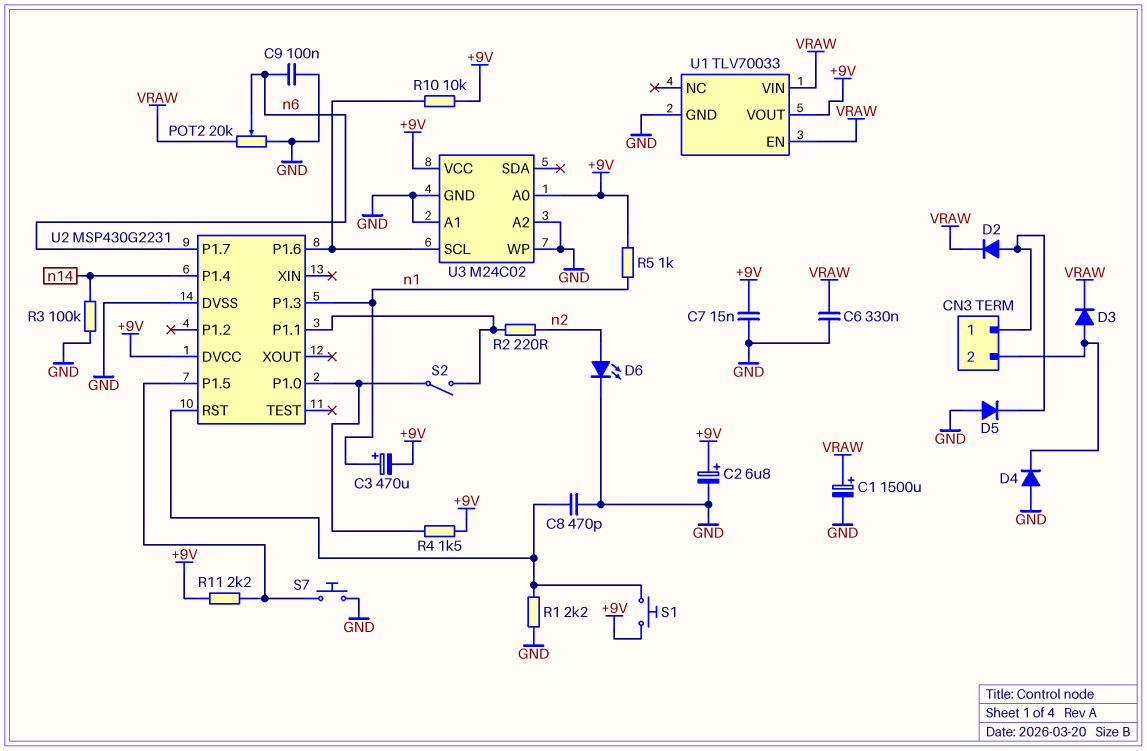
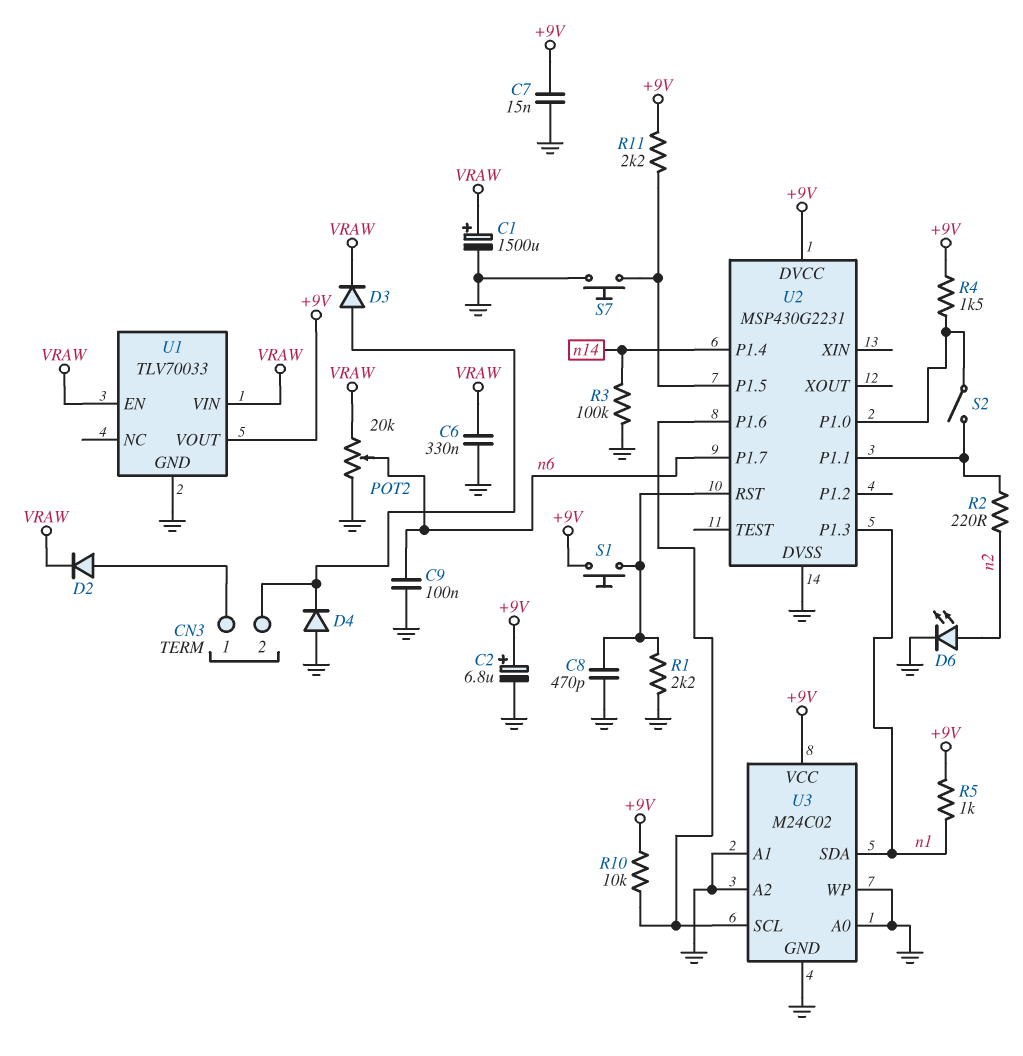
C3: 470uF (plus n1, minus +9V) -> none
D5: diode (A GND, K CN3/1) -> none
U3 pin A0: +9V -> GND
U3 pin SDA: none -> n1

